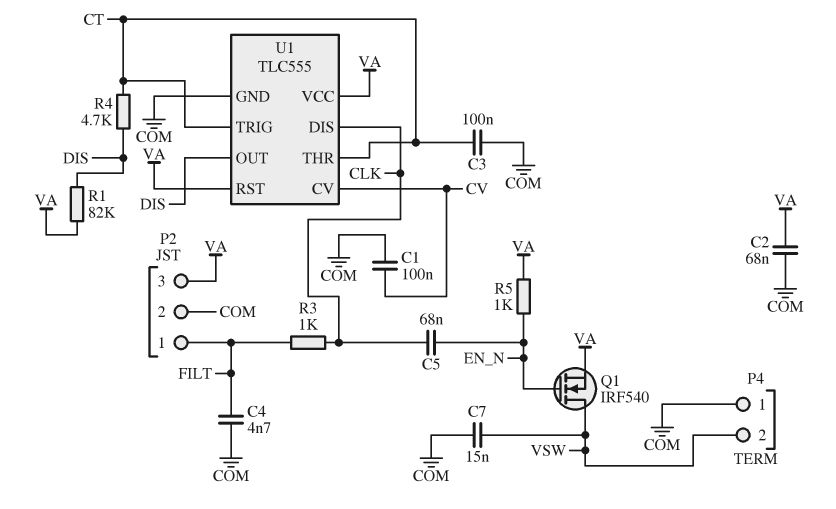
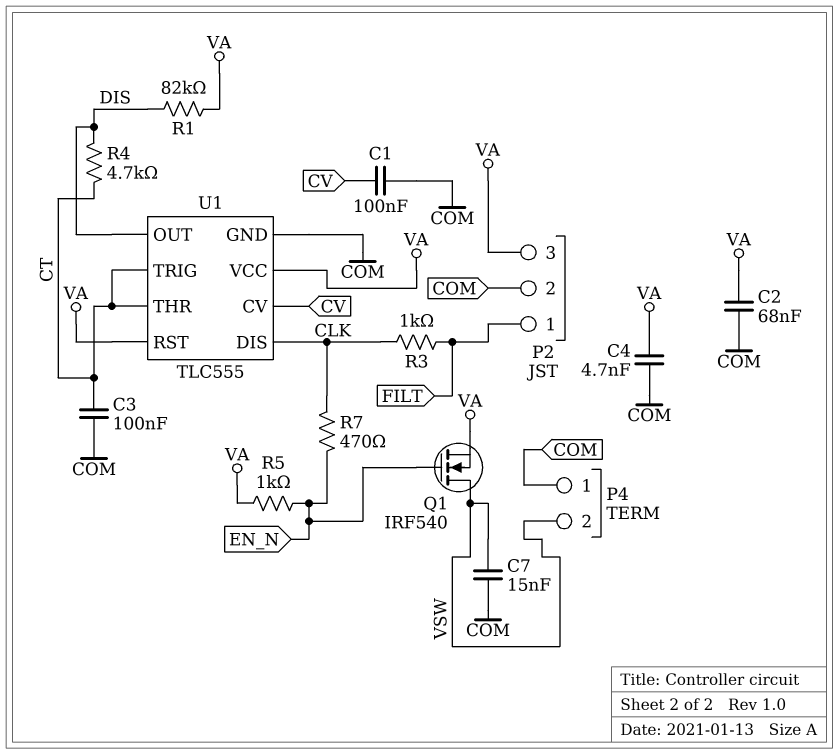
C4: 4.7nF (COM, FILT) -> 4.7nF (COM, VA)
C5: 68nF (CLK, EN_N) -> none
R7: none -> 470 (CLK, EN_N)

